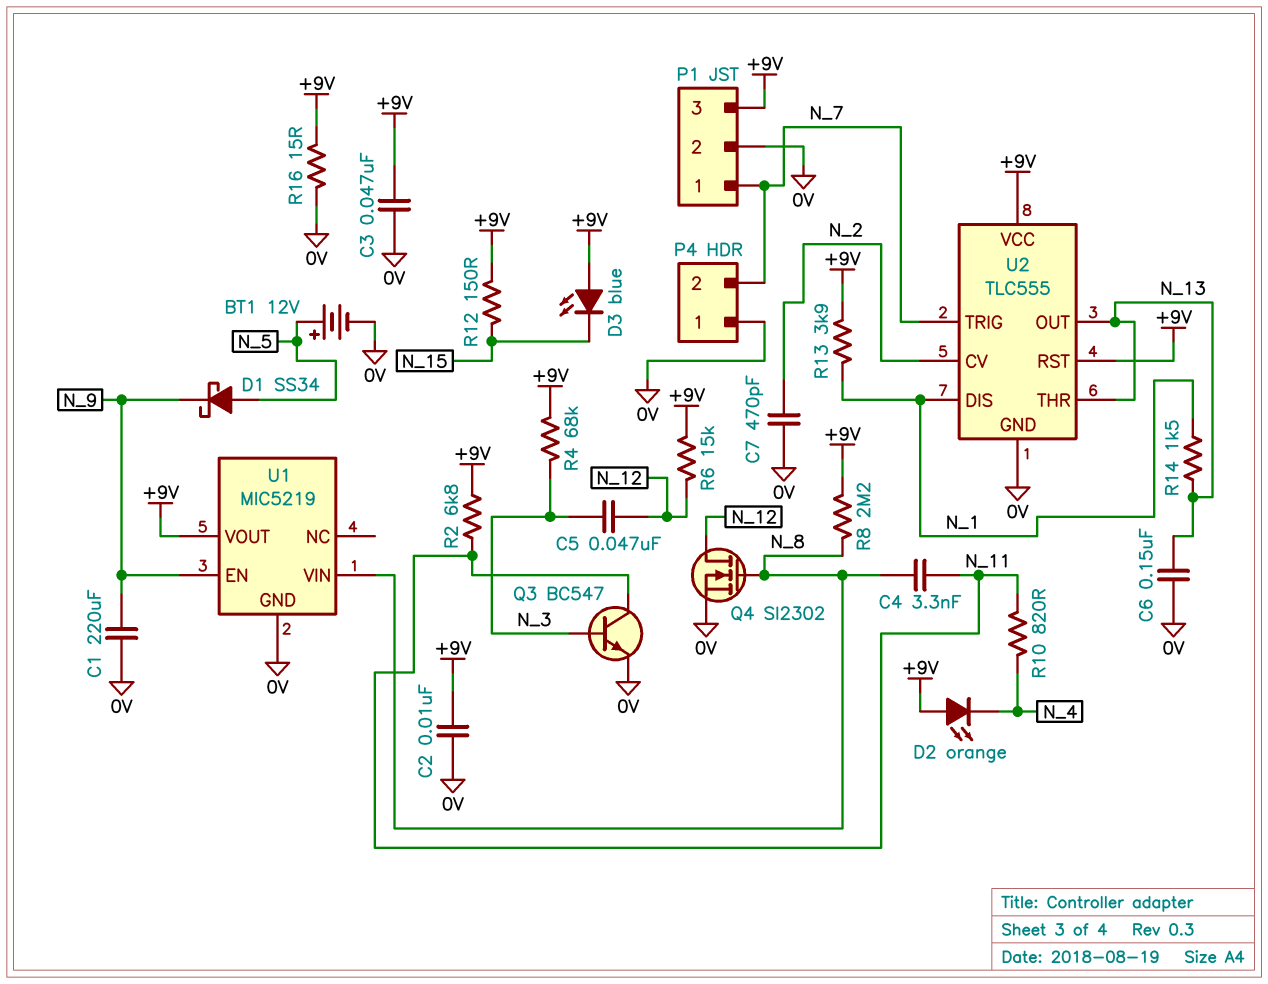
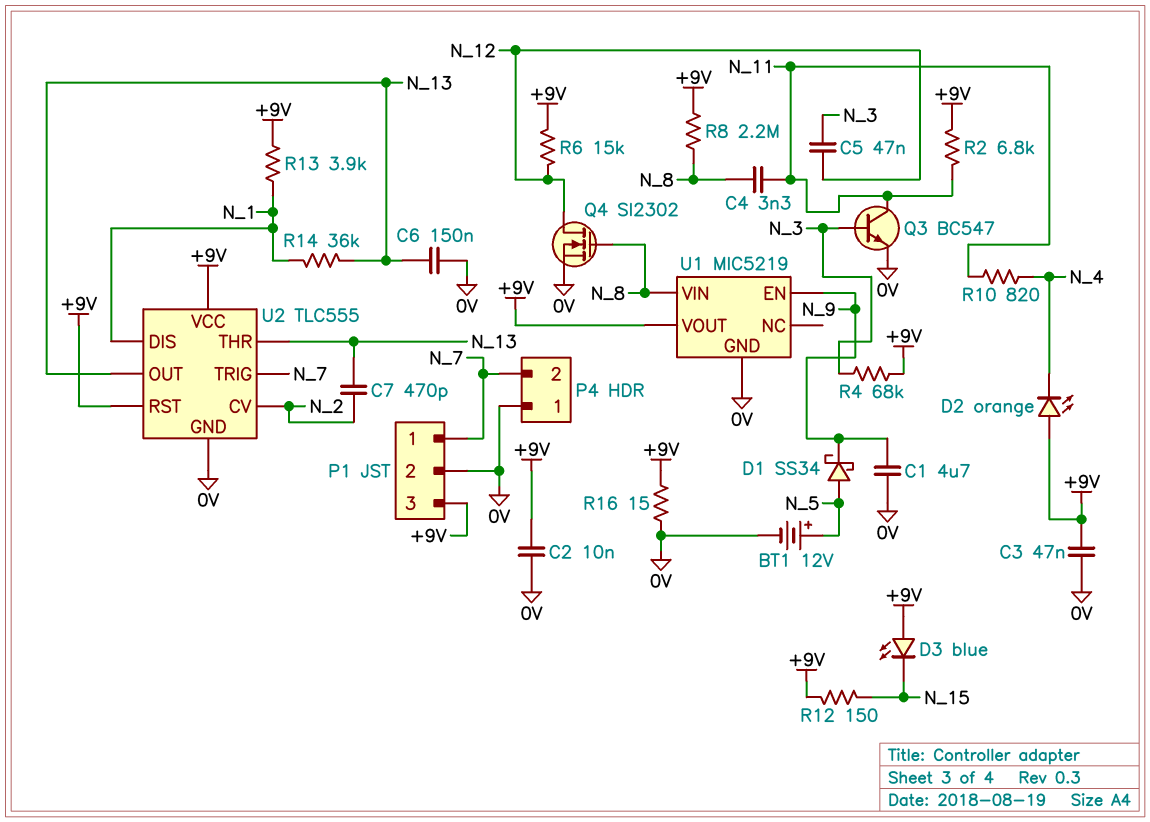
C1: 220uF (0V, N_9) -> 4.7uF (0V, N_9)
C7: 470pF (0V, N_2) -> 470pF (N_2, N_13)
R14: 1.5k (N_1, N_13) -> 36k (N_1, N_13)

